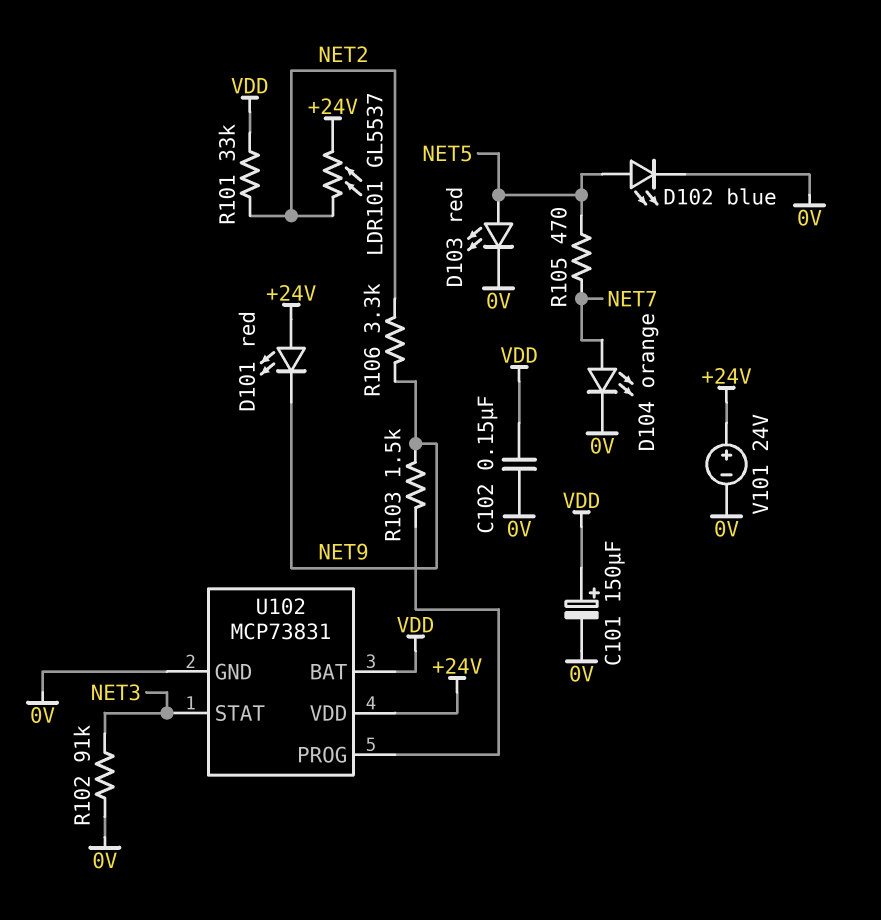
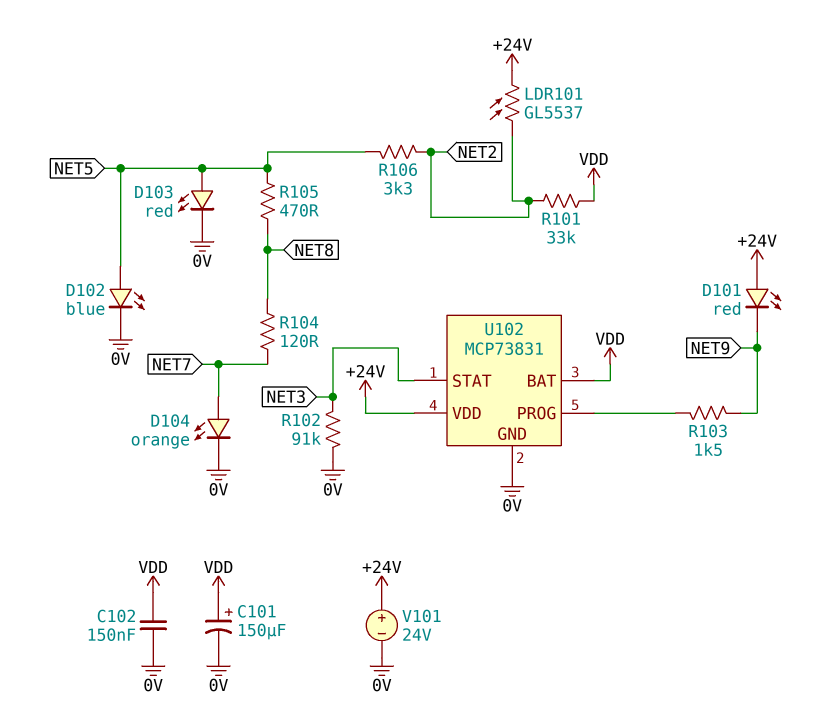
R104: none -> 120 (NET7, NET8)
R105: 470 (NET5, NET7) -> 470 (NET5, NET8)
R106: 3.3k (NET2, NET9) -> 3.3k (NET2, NET5)

